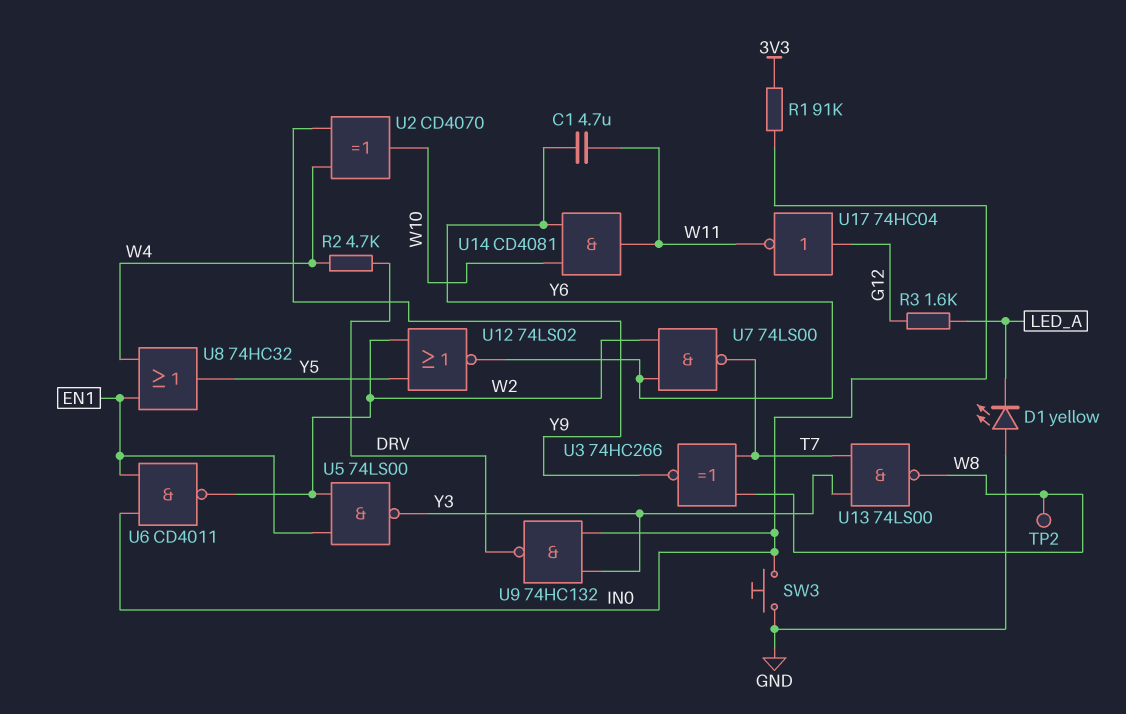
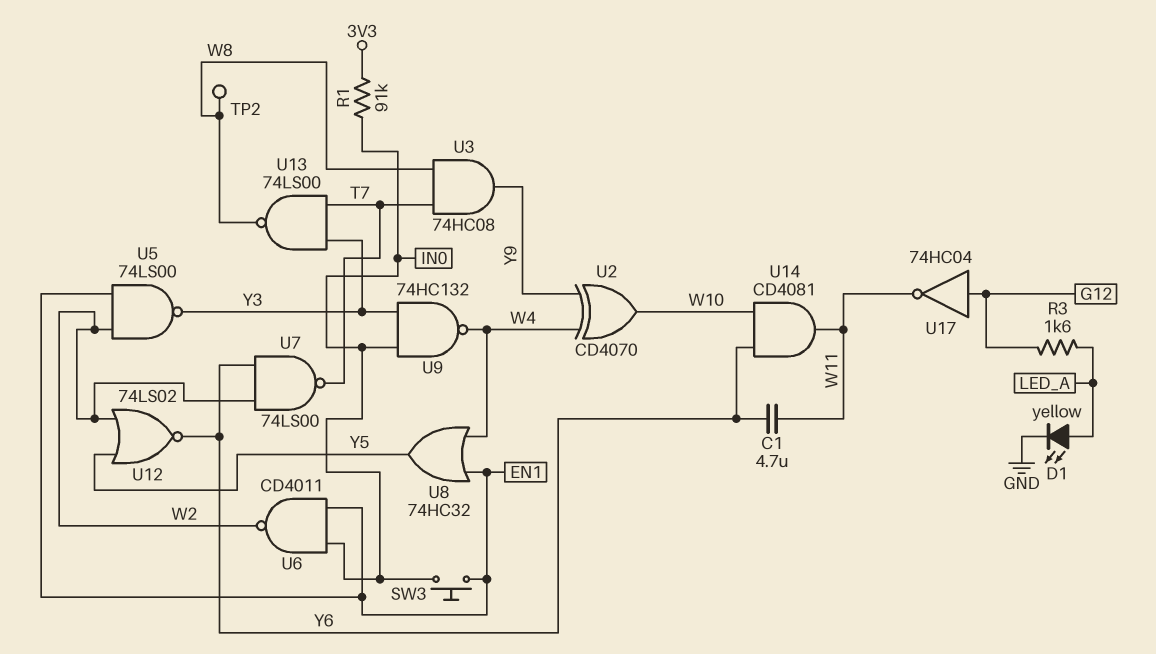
D1: LED yellow (A GND, K LED_A) -> LED yellow (A LED_A, K GND)
R2: 4.7k (DRV, W4) -> none
SW3: button (GND, IN0) -> button (EN1, IN0)
U3: XNOR 74HC266 (in T7, in W8, out Y9) -> AND 74HC08 (in T7, in W8, out Y9)
U9: NAND 74HC132 (in IN0, in Y3, out DRV) -> NAND 74HC132 (in IN0, in Y3, out W4)

